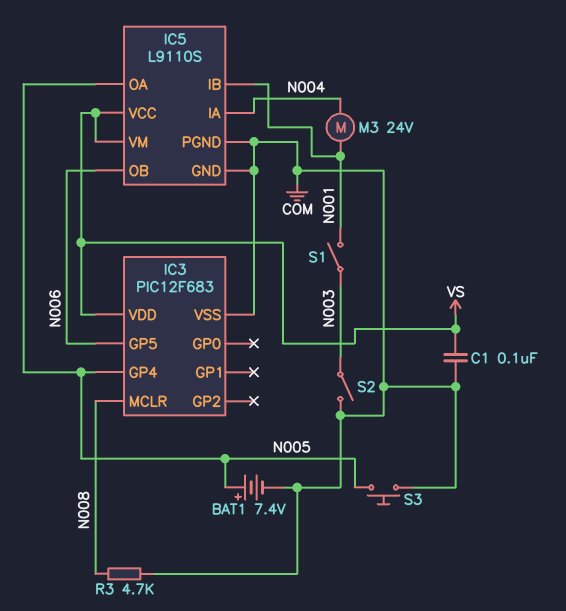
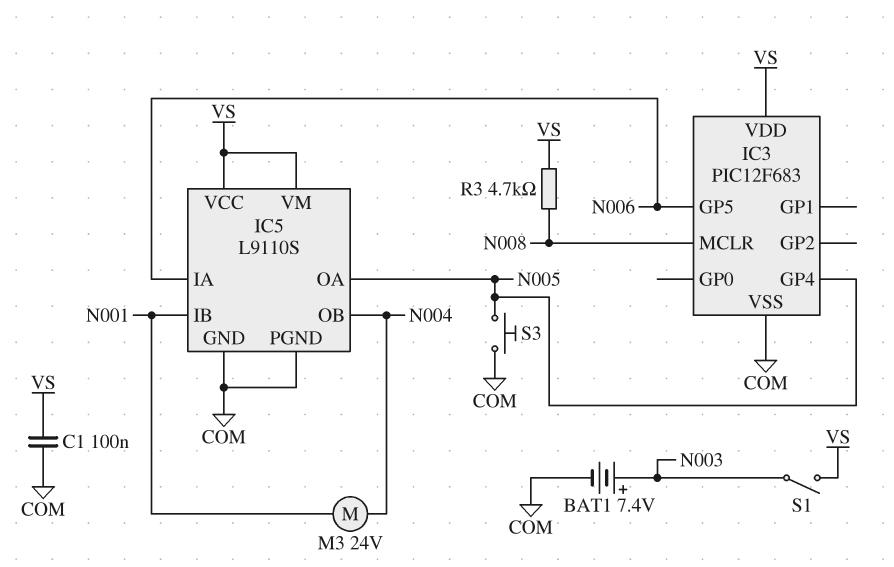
BAT1: 7.4V (plus N005, minus COM) -> 7.4V (plus N003, minus COM)
IC5 pin IA: N004 -> N006
IC5 pin OB: N006 -> N004
R3: 4.7k (COM, N008) -> 4.7k (N008, VS)
S1: switch (N001, N003) -> switch (N003, VS)
S2: switch (COM, N003) -> none

